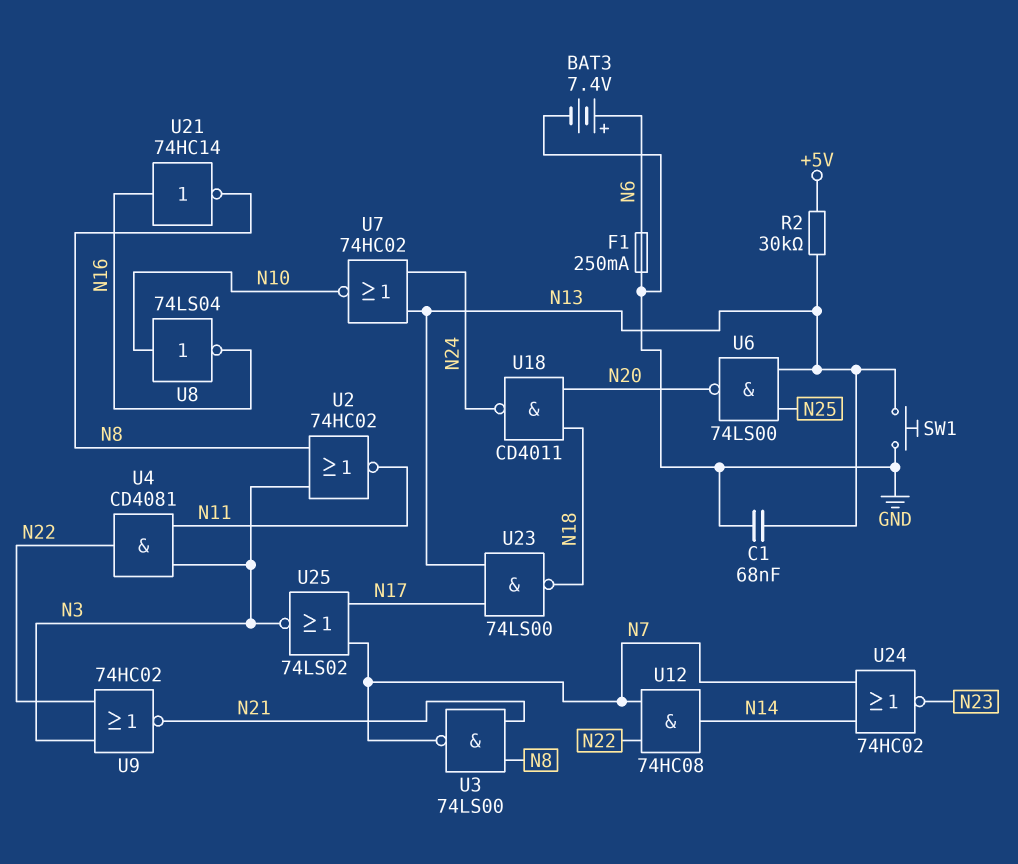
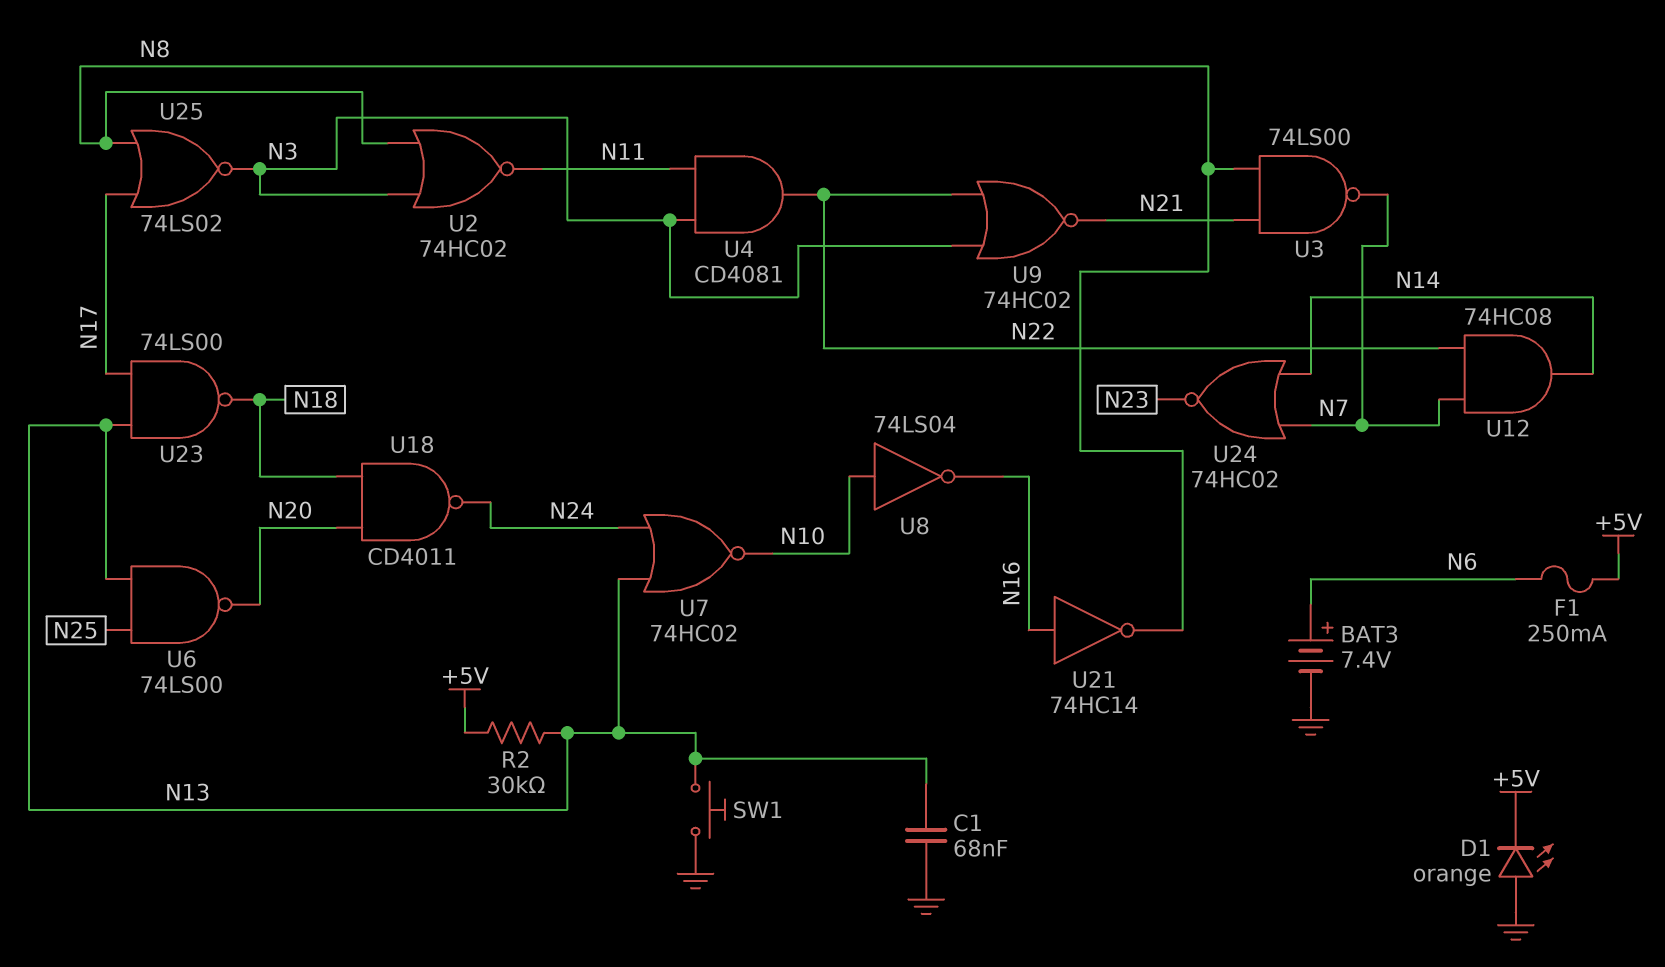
D1: none -> LED orange (A GND, K +5V)
F1: 250mA (GND, N6) -> 250mA (+5V, N6)
U25: NOR 74LS02 (in N7, in N17, out N3) -> NOR 74LS02 (in N8, in N17, out N3)

